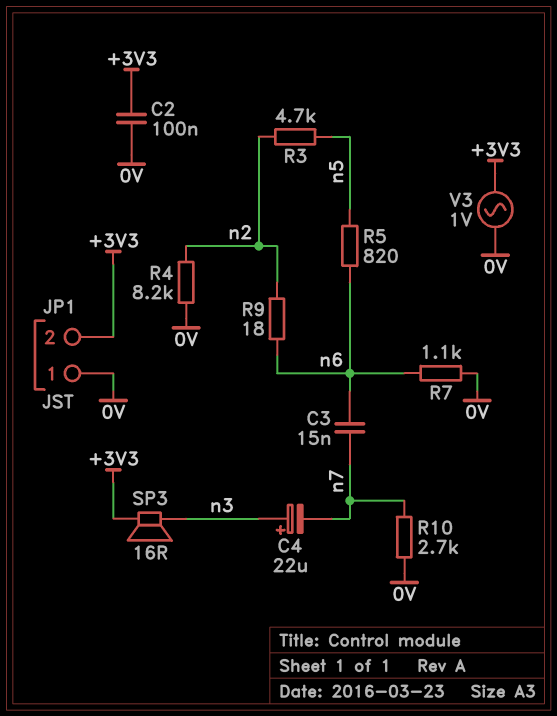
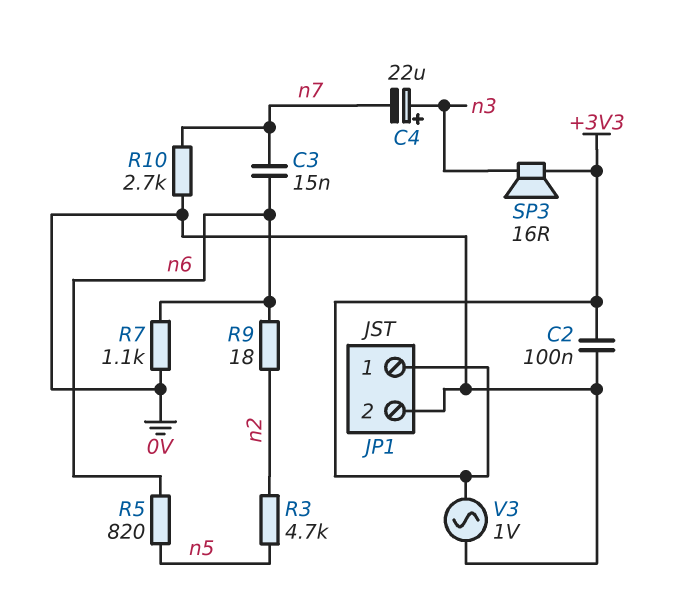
JP1 pin 1: 0V -> +3V3
JP1 pin 2: +3V3 -> 0V
R4: 8.2k (0V, n2) -> none

